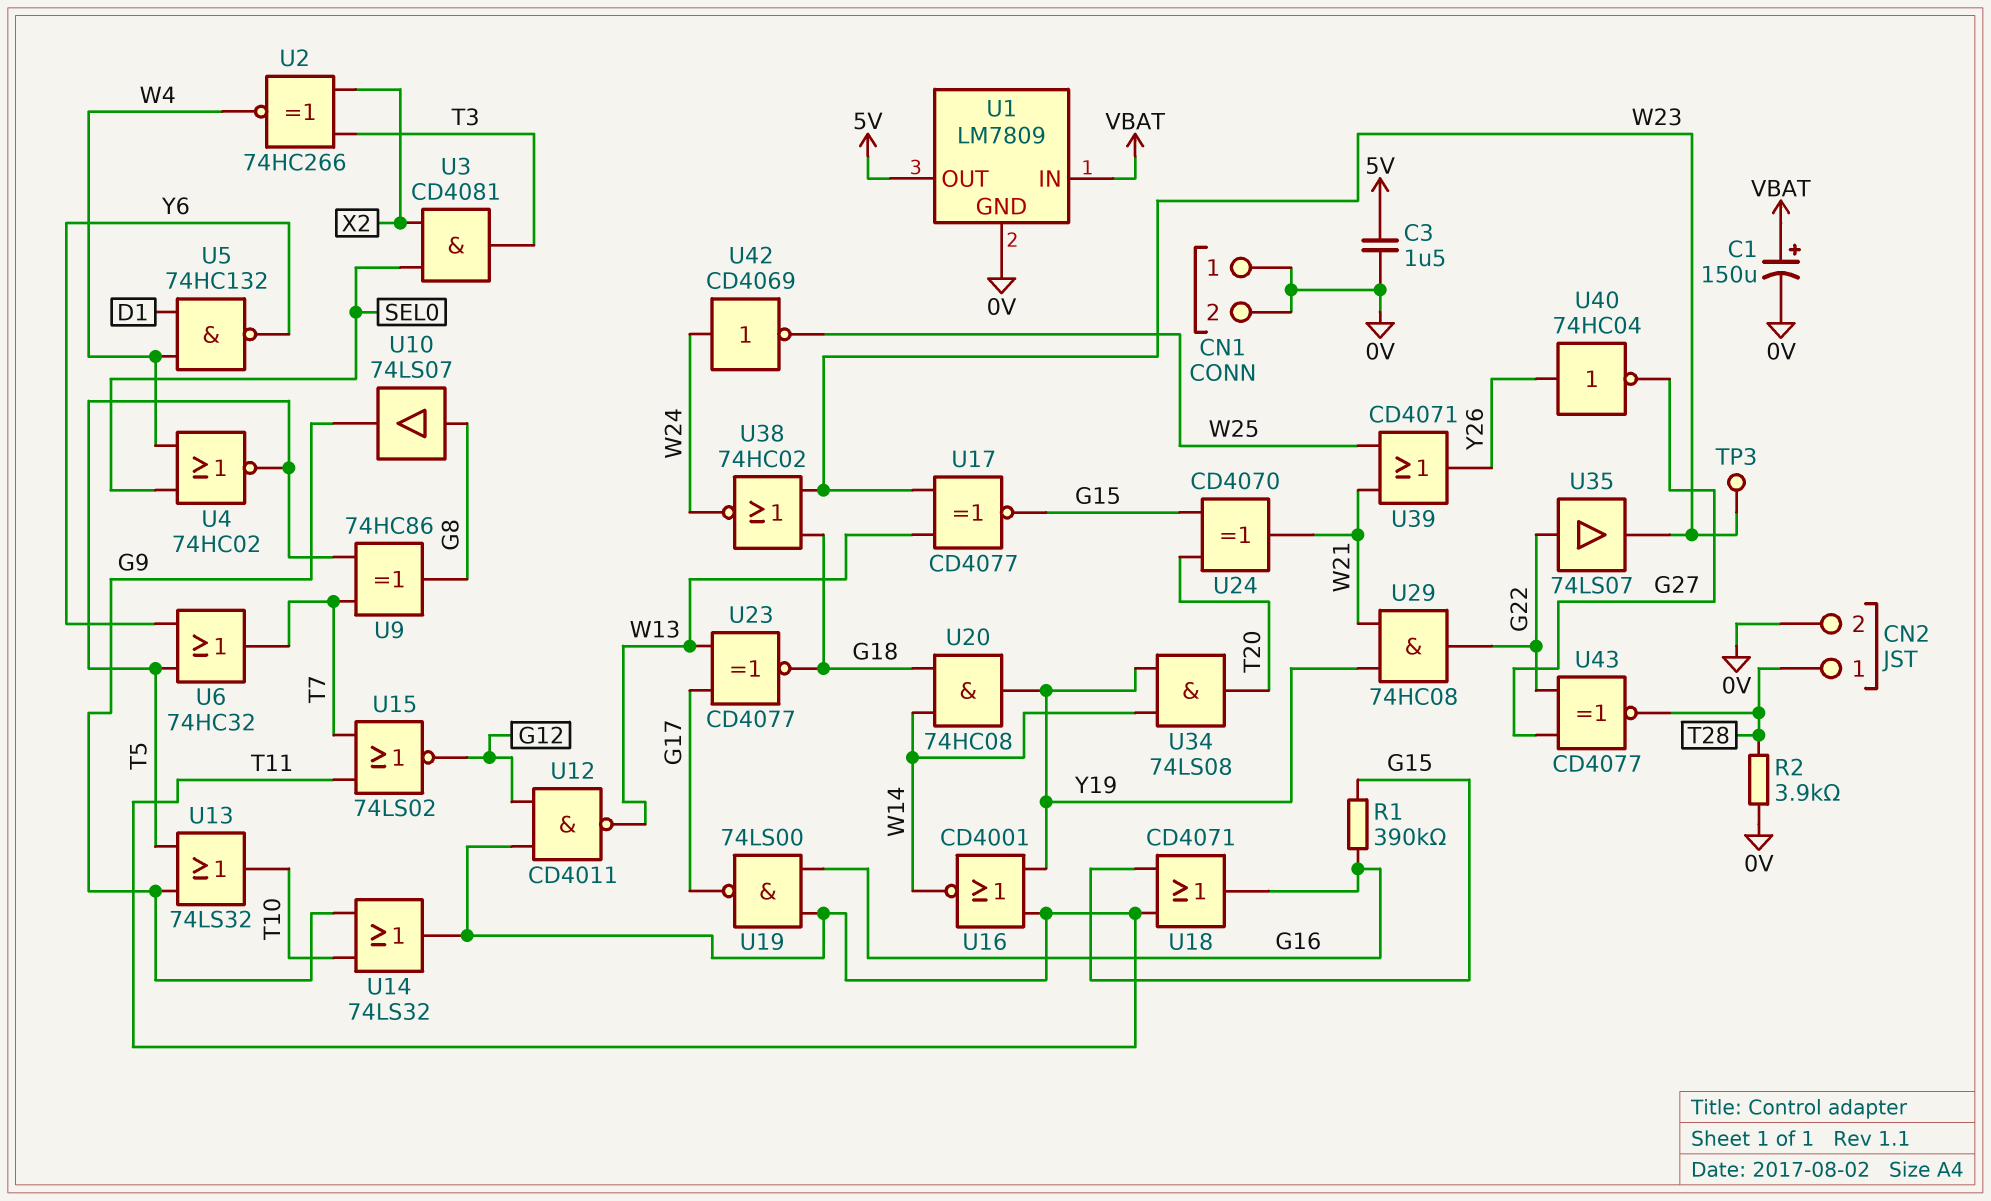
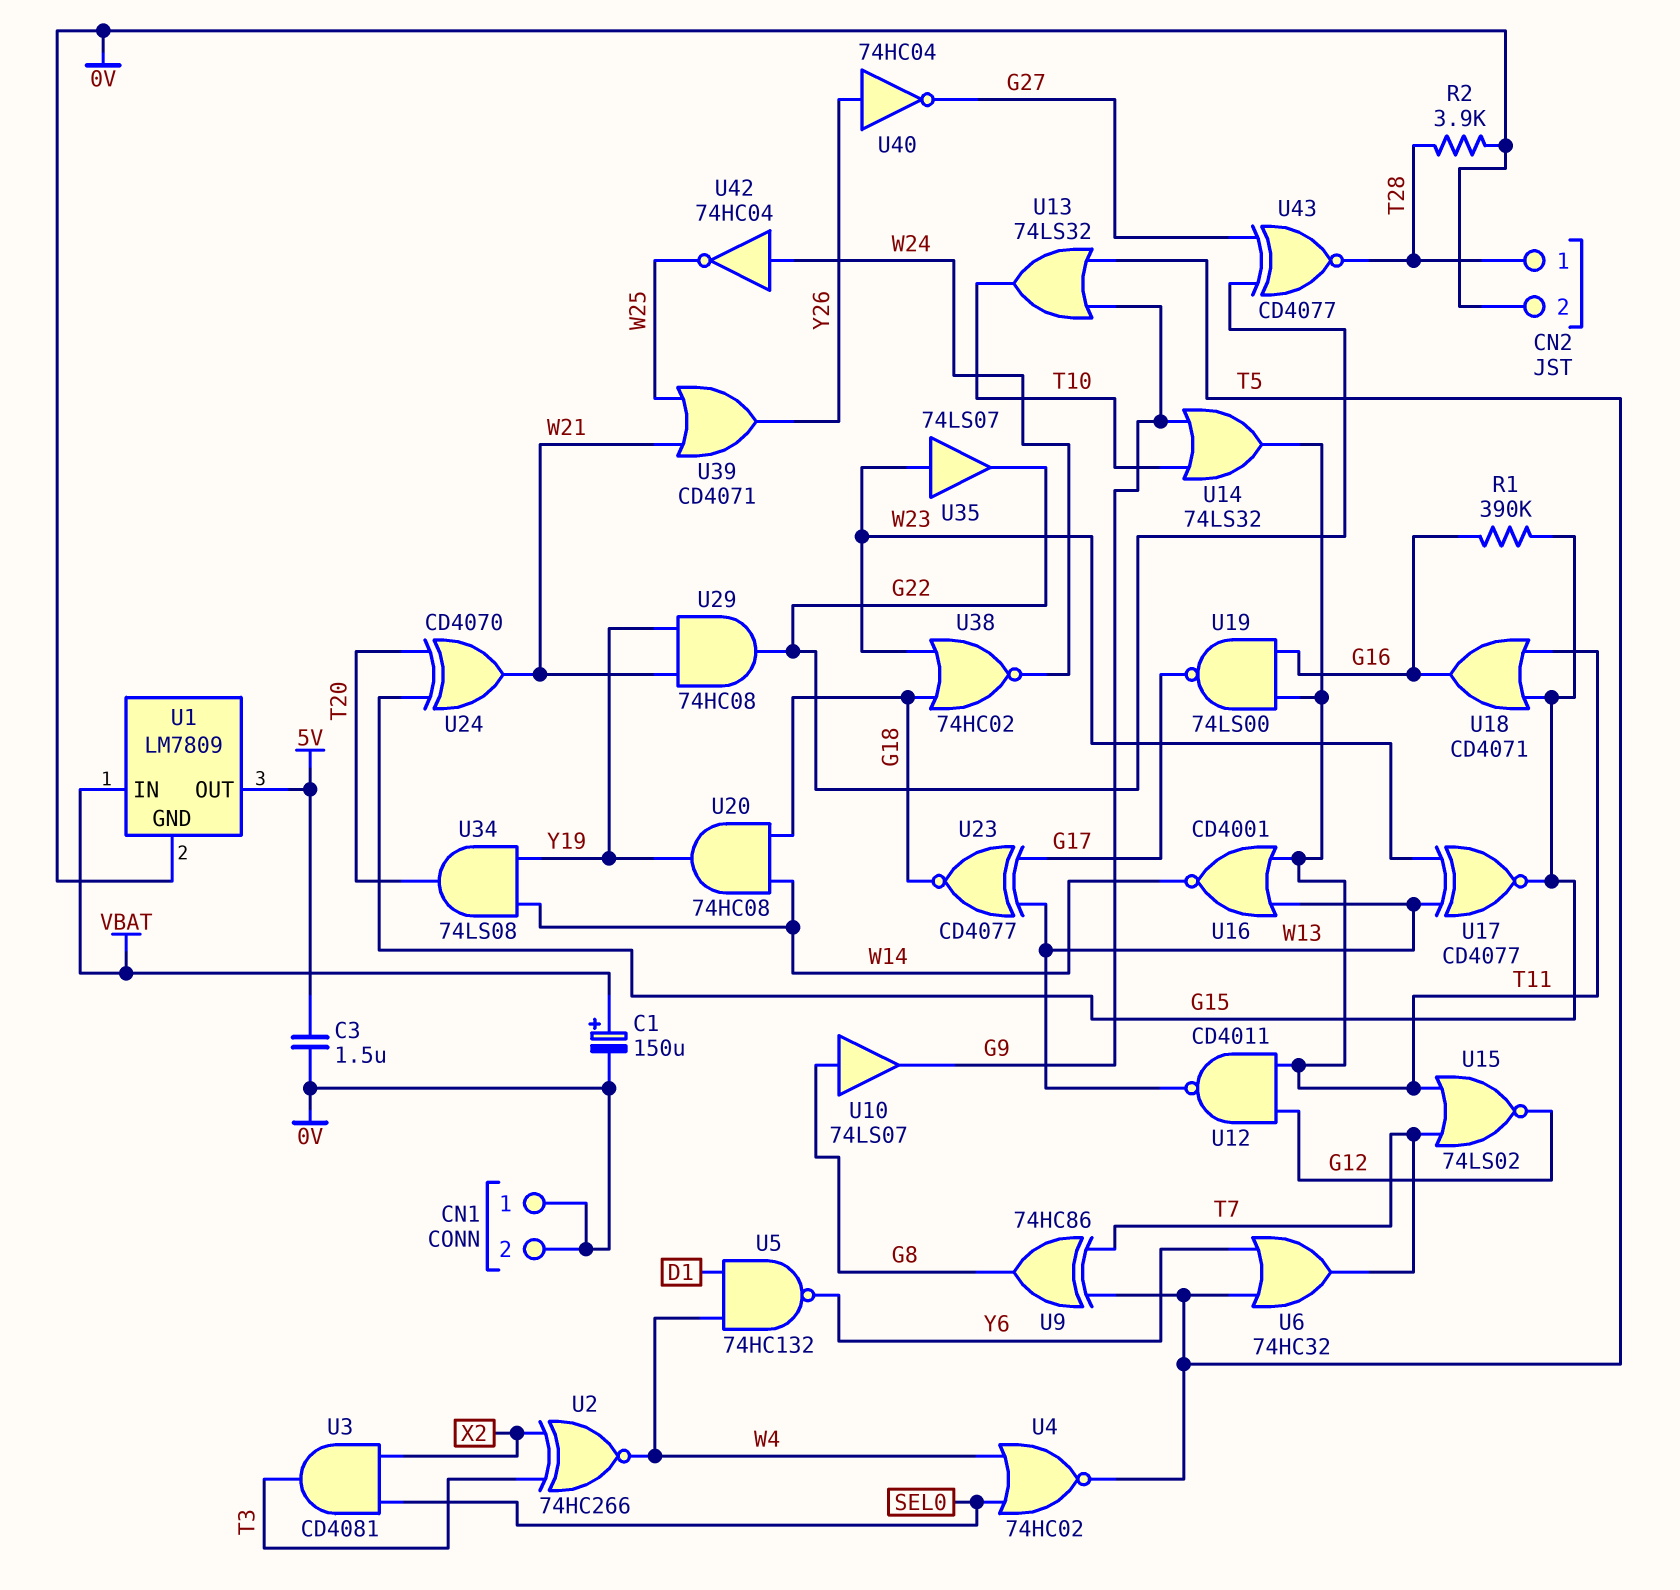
TP3: test point (W23) -> none
U16: NOR CD4001 (in T11, in Y19, out W14) -> NOR CD4001 (in T11, in W13, out W14)
U35: buffer 74LS07 (in G22, out W23) -> buffer 74LS07 (in W23, out G22)
U42: NOT CD4069 (in W24, out W25) -> NOT 74HC04 (in W24, out W25)

